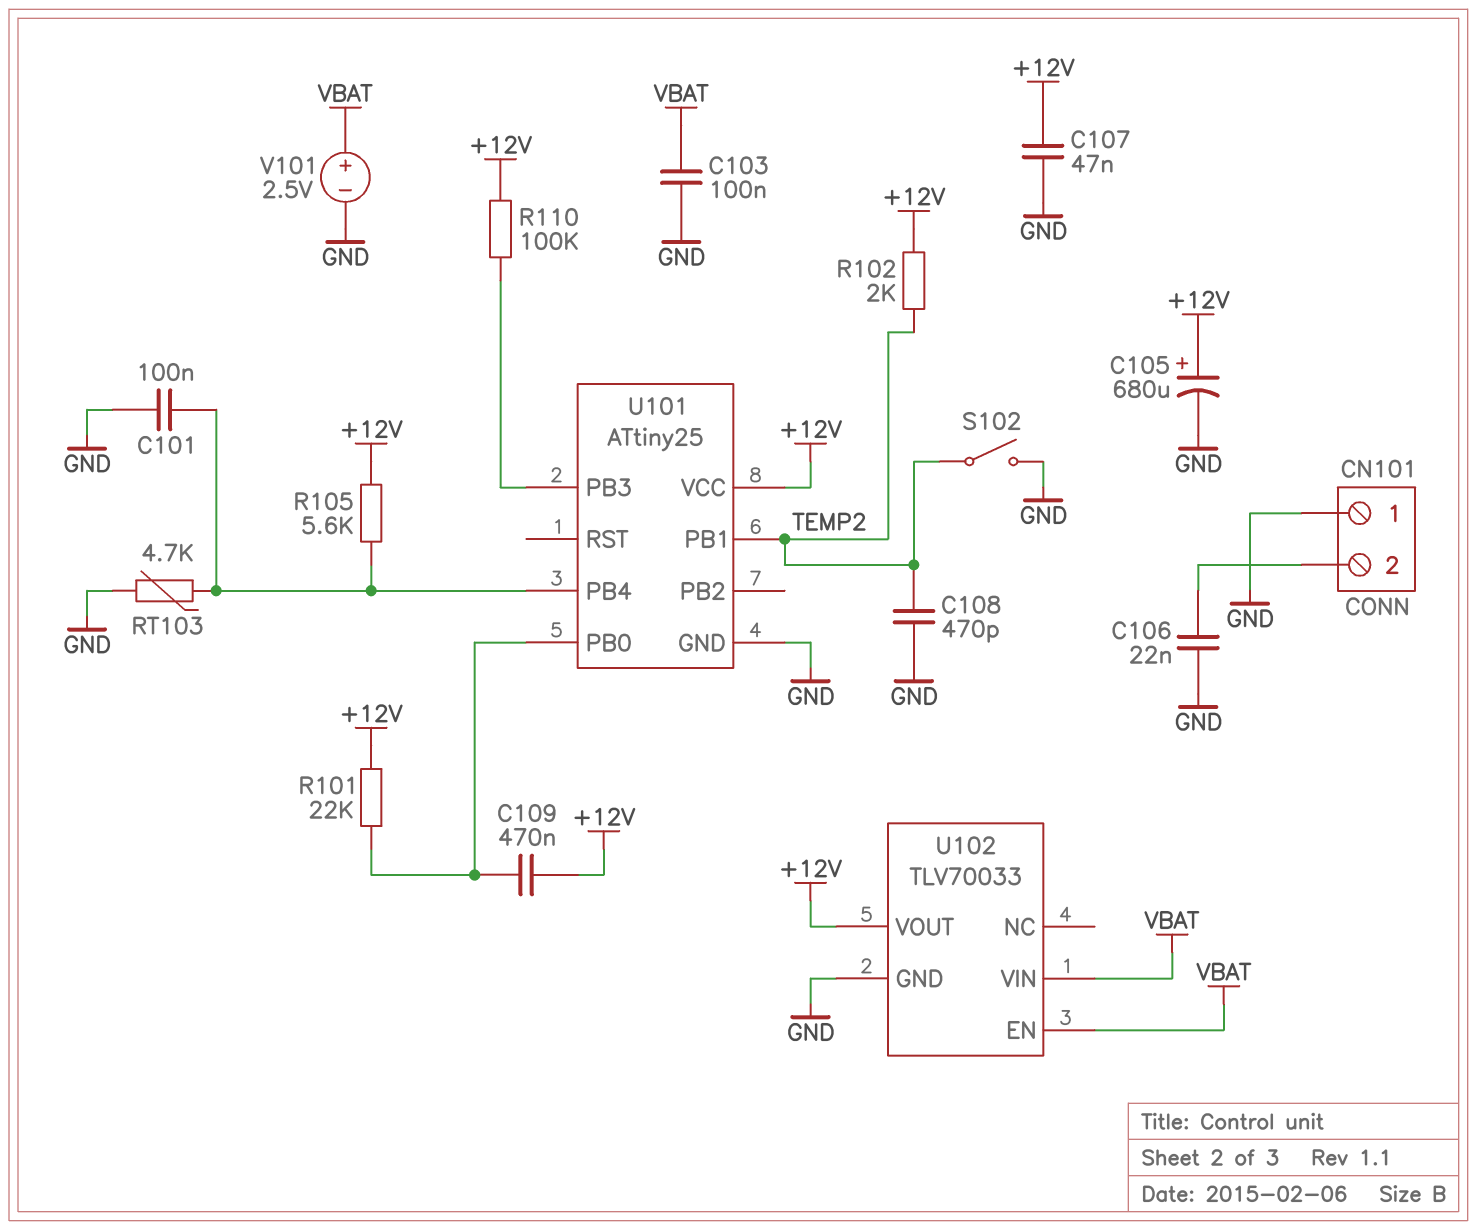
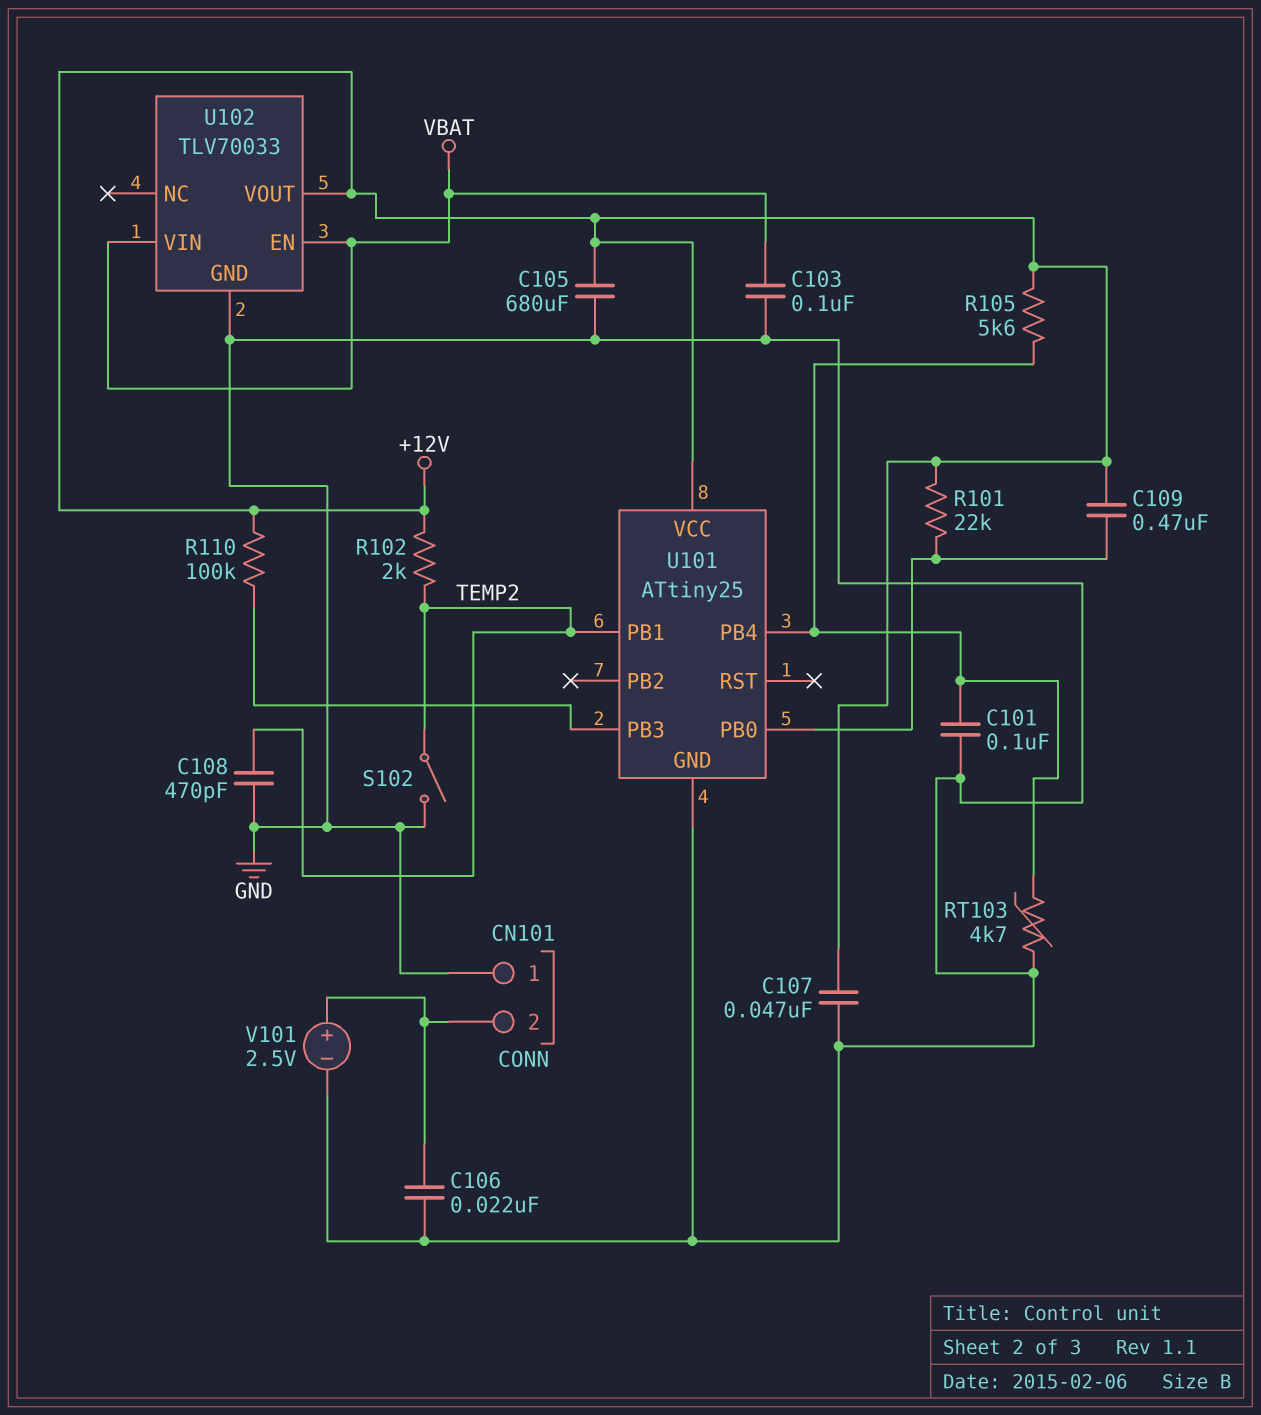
C105: 680uF (plus +12V, minus GND) -> 680uF (+12V, GND)
V101: 2.5V (plus VBAT, minus GND) -> 2.5V (plus CN101/2, minus GND)

